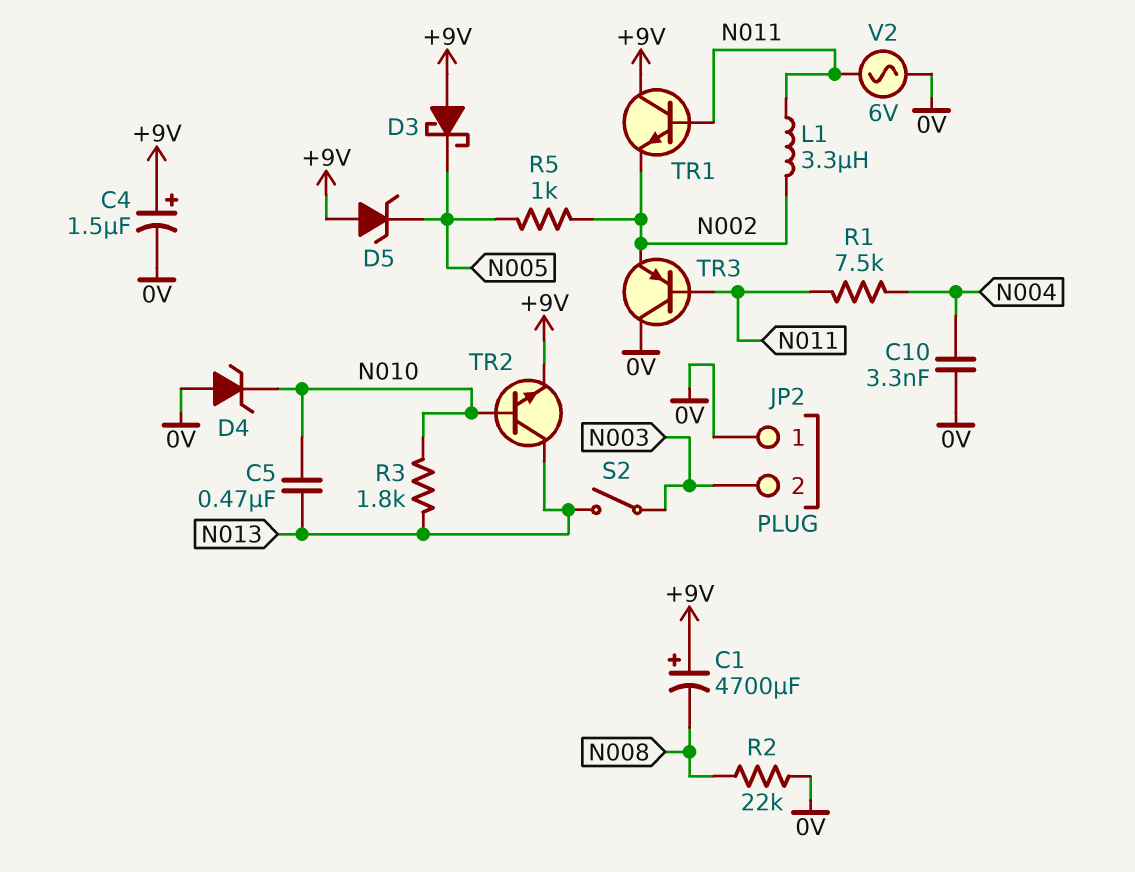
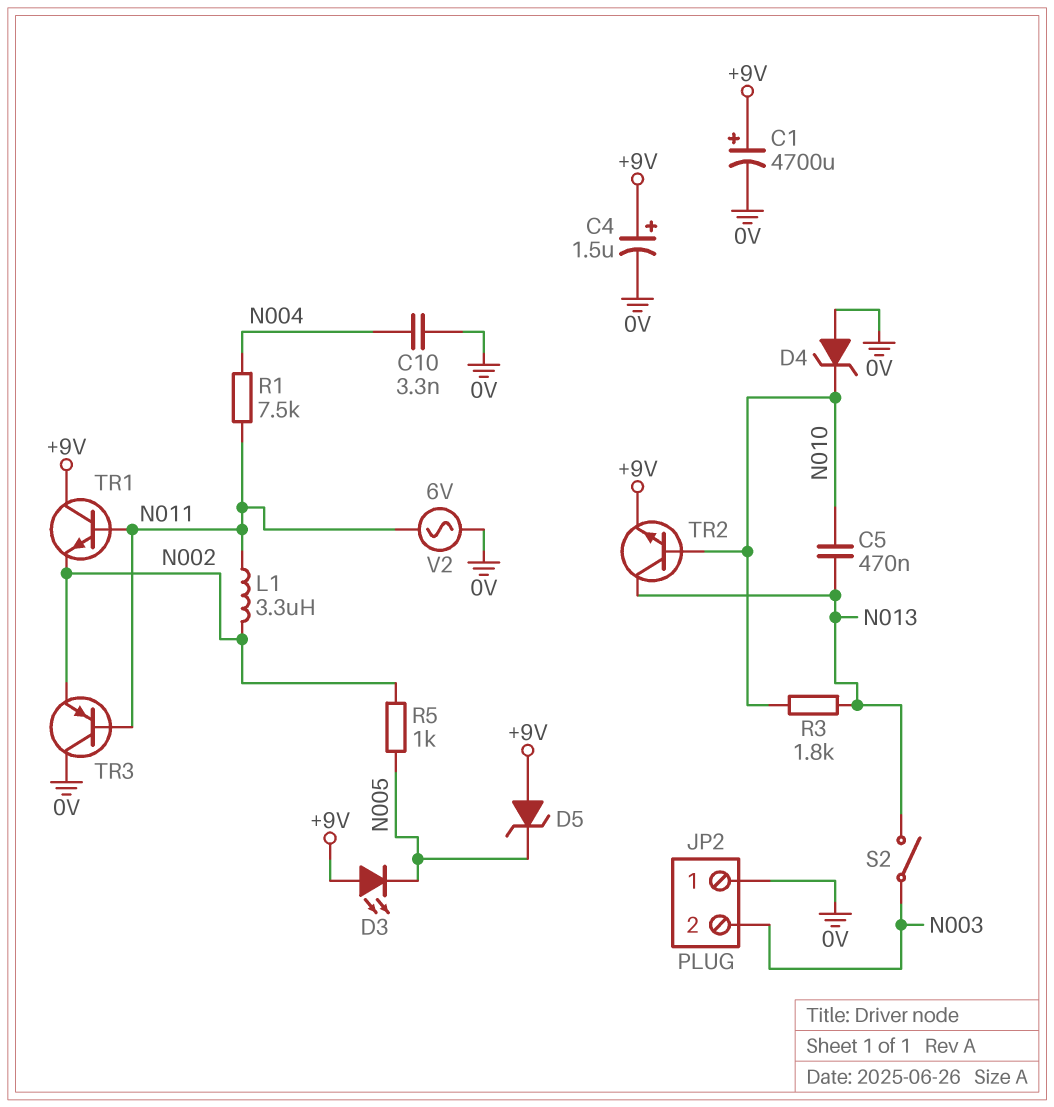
C1: 4700uF (plus +9V, minus N008) -> 4700uF (plus +9V, minus 0V)
D3: schottky (A +9V, K N005) -> LED (A +9V, K N005)
R2: 22k (0V, N008) -> none

